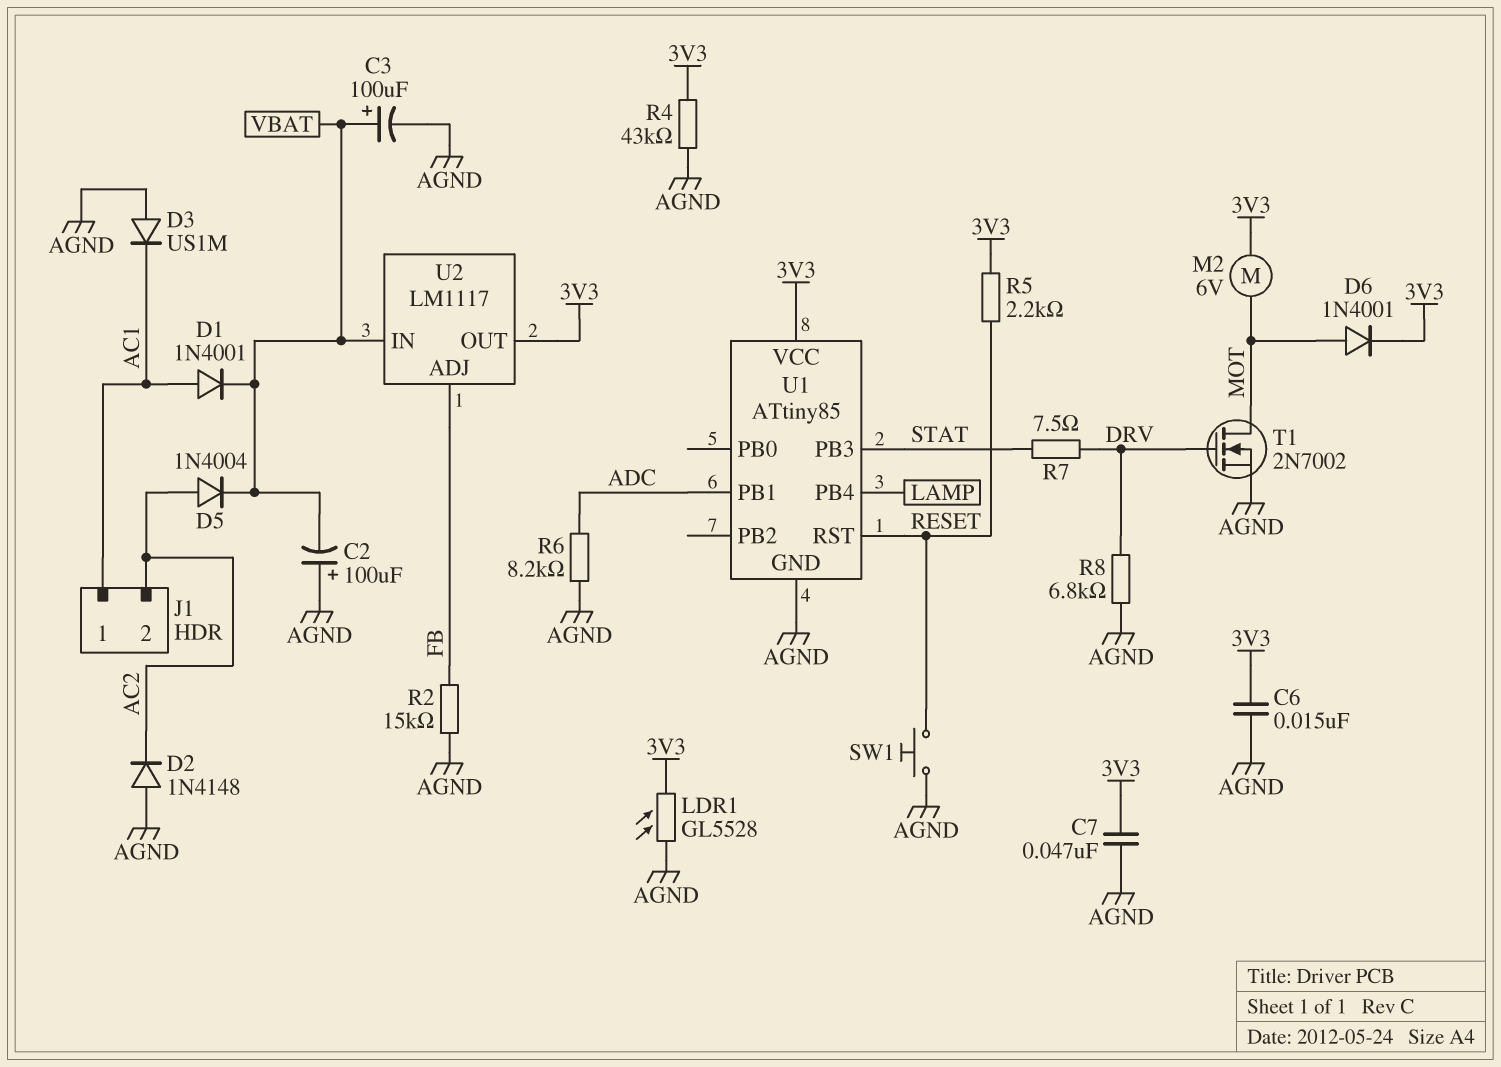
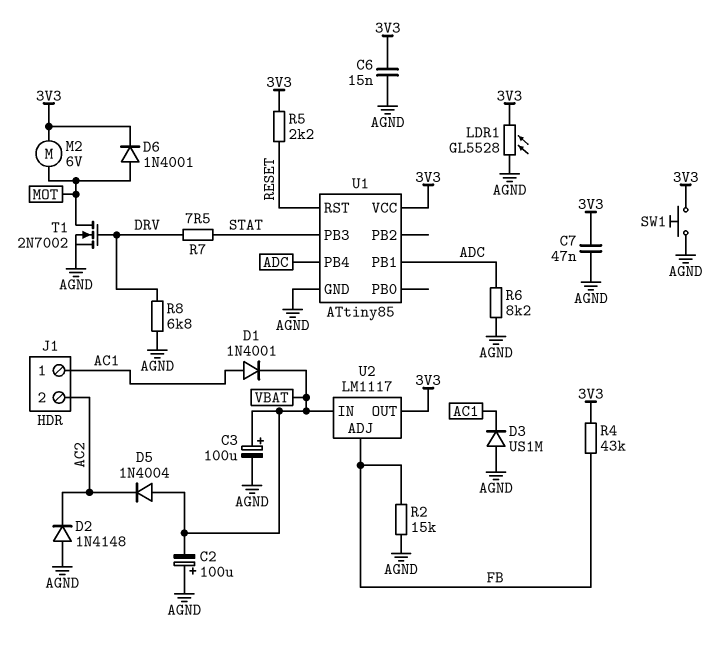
D5: diode 1N4004 (A AC2, K VBAT) -> diode 1N4004 (A VBAT, K AC2)
R4: 43k (3V3, AGND) -> 43k (3V3, FB)
SW1: button (AGND, RESET) -> button (3V3, AGND)
U1 pin PB4: LAMP -> ADC

